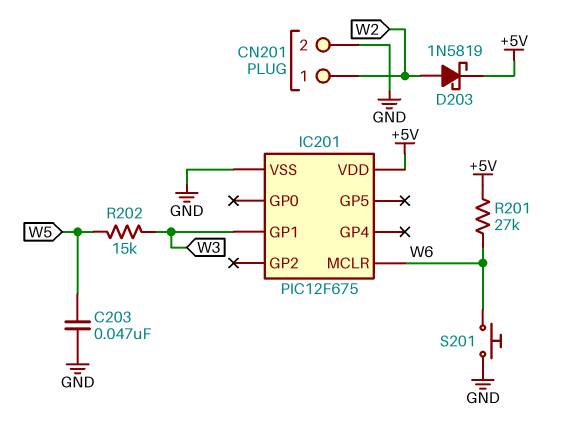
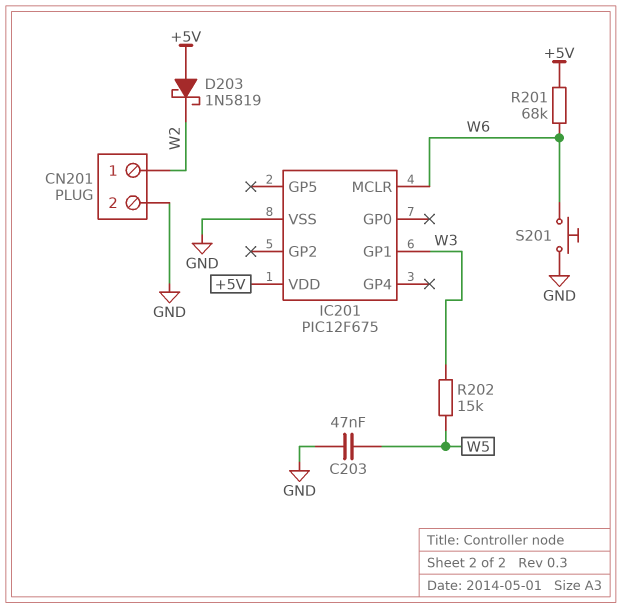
D203: schottky 1N5819 (A W2, K +5V) -> schottky 1N5819 (A +5V, K W2)
R201: 27k (+5V, W6) -> 68k (+5V, W6)

